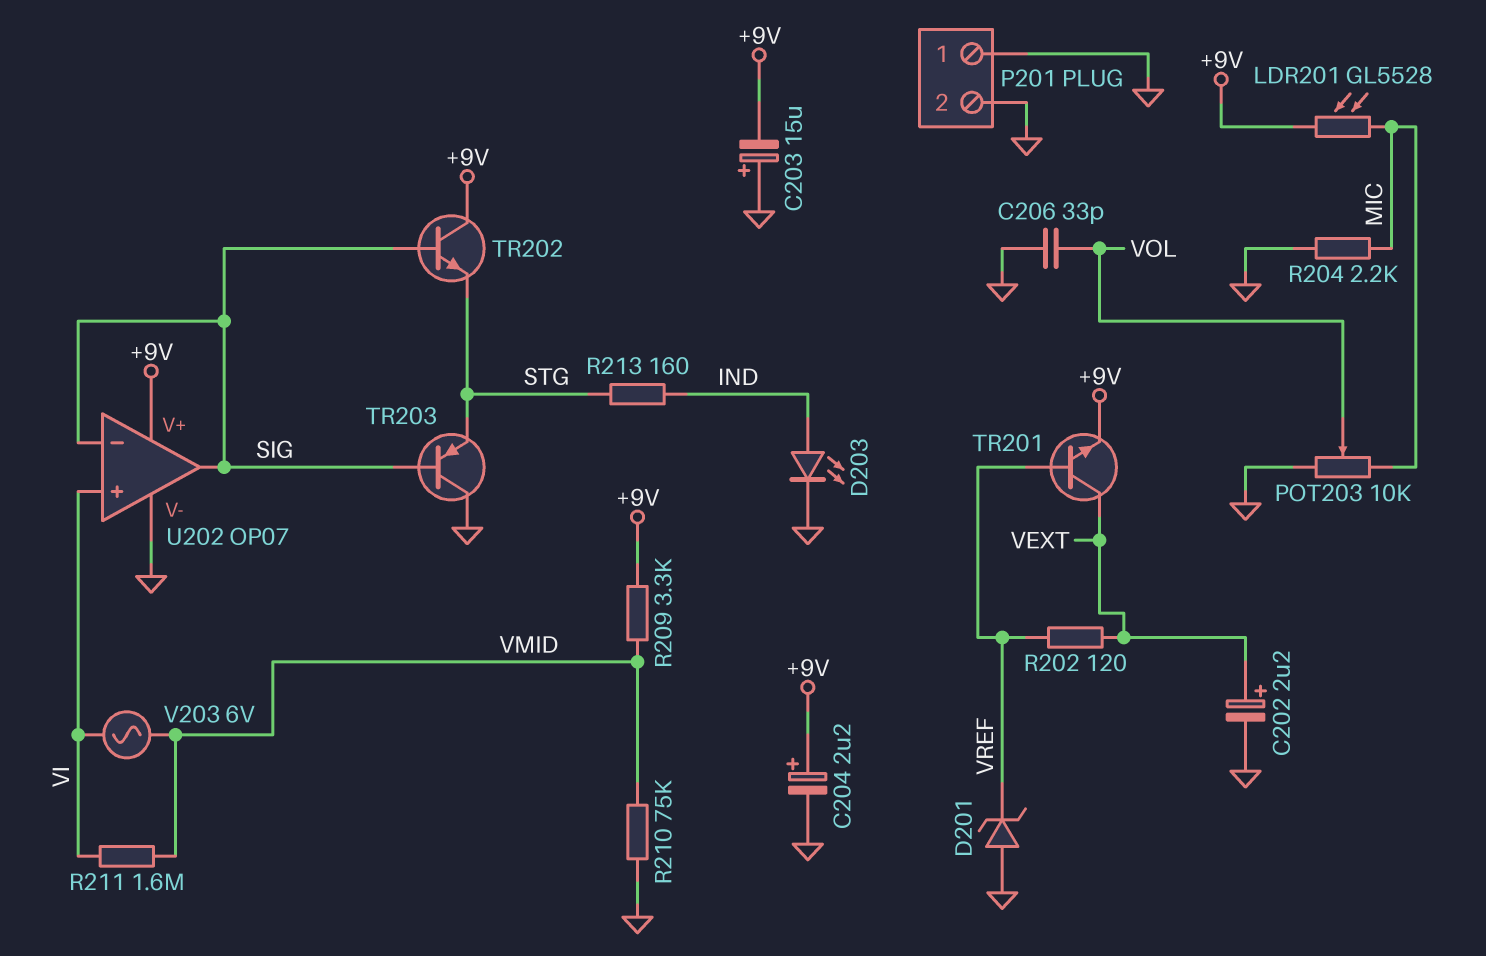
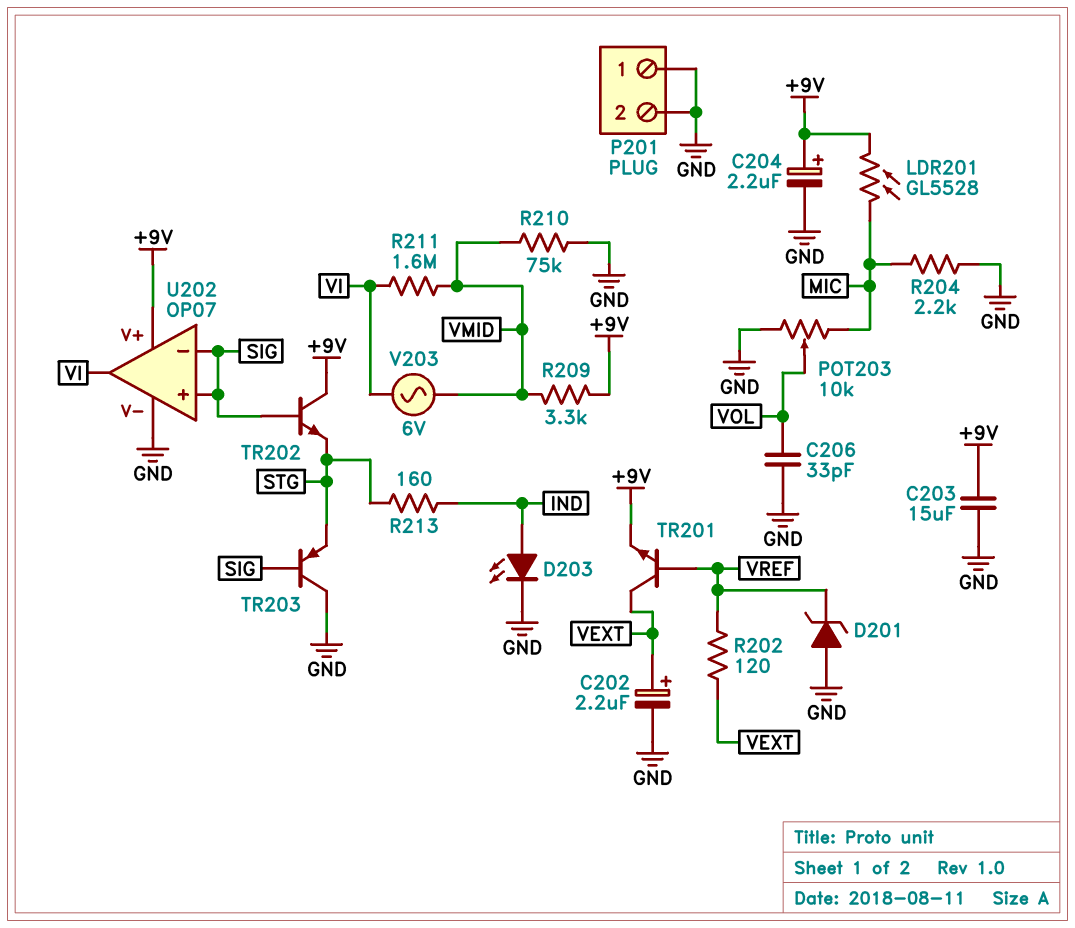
C203: 15uF (plus GND, minus +9V) -> 15uF (+9V, GND)
U202 pin in+: VI -> SIG
U202 pin out: SIG -> VI

